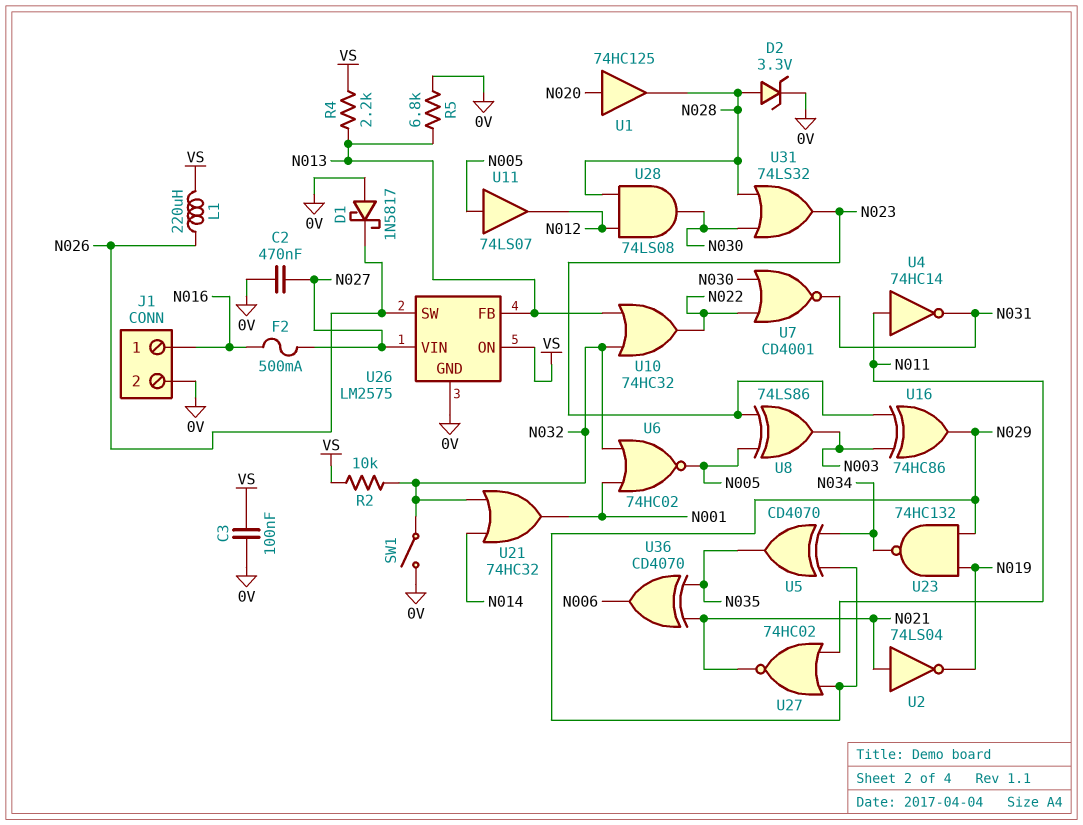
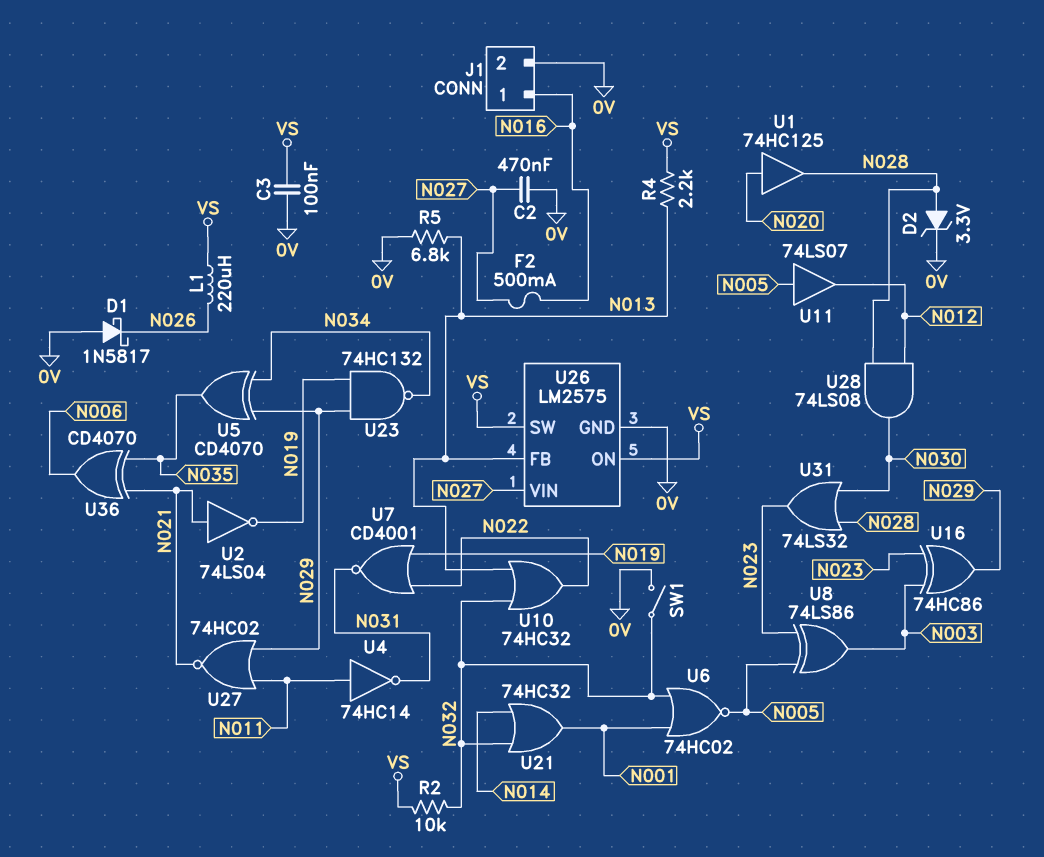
U7: NOR CD4001 (in N022, in N030, out N031) -> NOR CD4001 (in N019, in N022, out N031)
U26 pin SW: N026 -> VS

